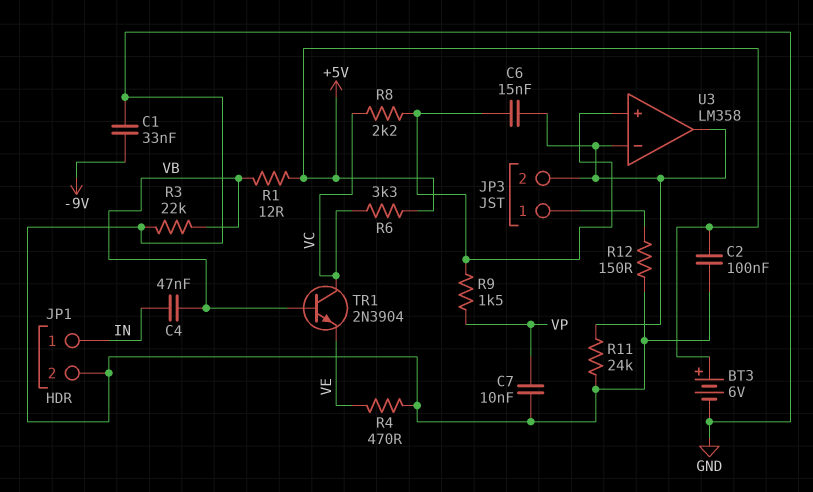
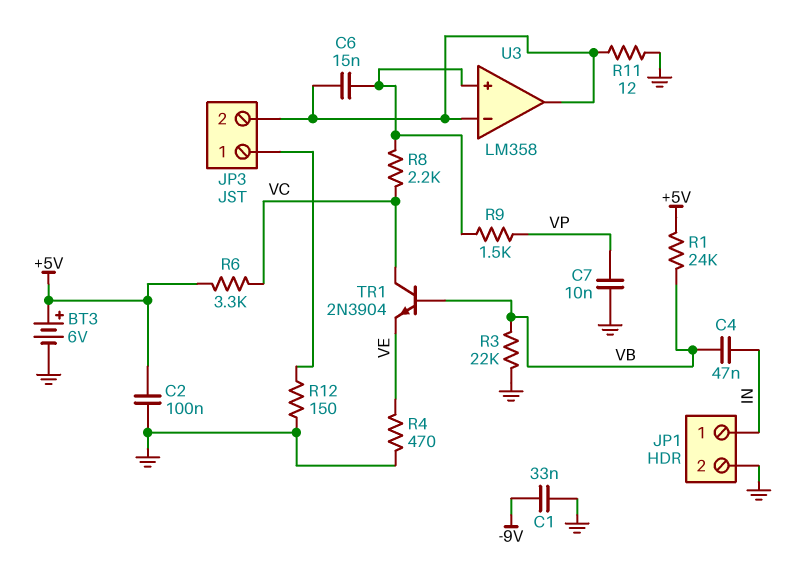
R1: 12 (+5V, VB) -> 24k (+5V, VB)
R11: 24k (GND, JP3/2) -> 12 (GND, JP3/2)

